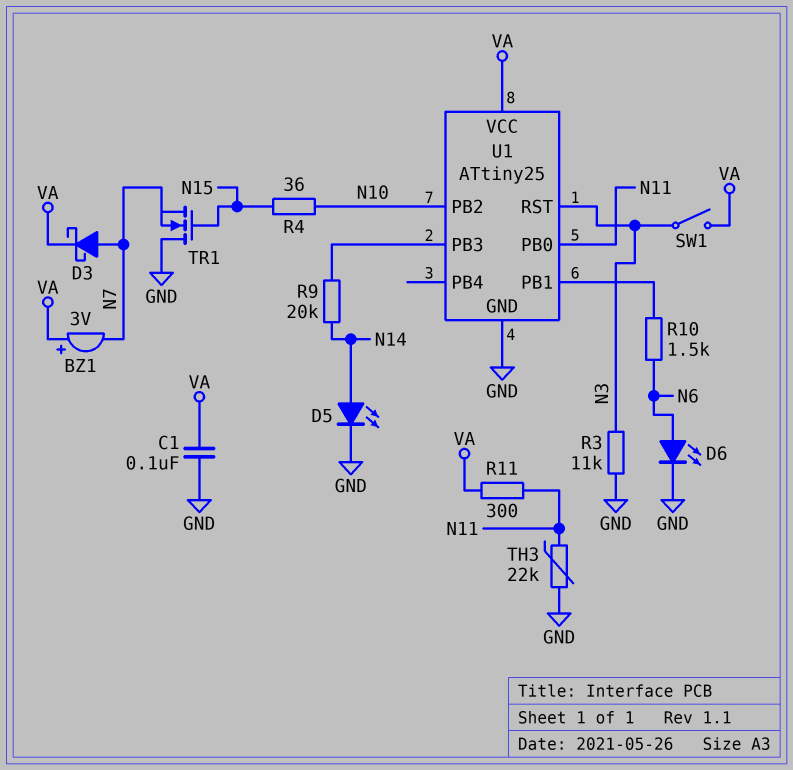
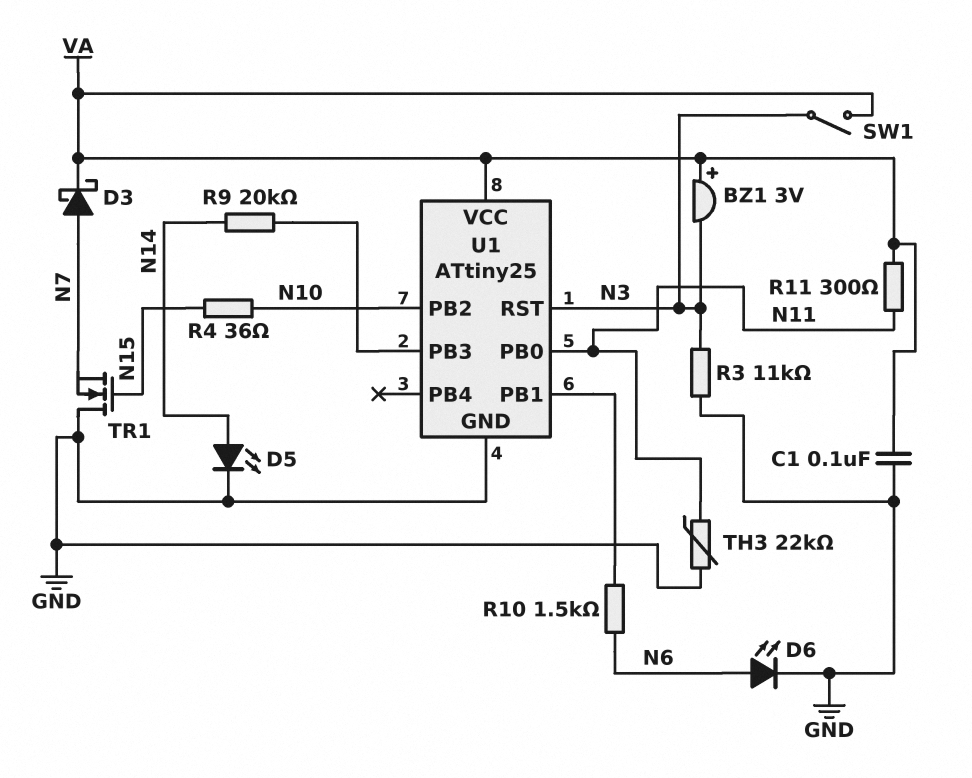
BZ1: buzzer 3V (plus VA, minus N7) -> buzzer 3V (plus VA, minus N3)

